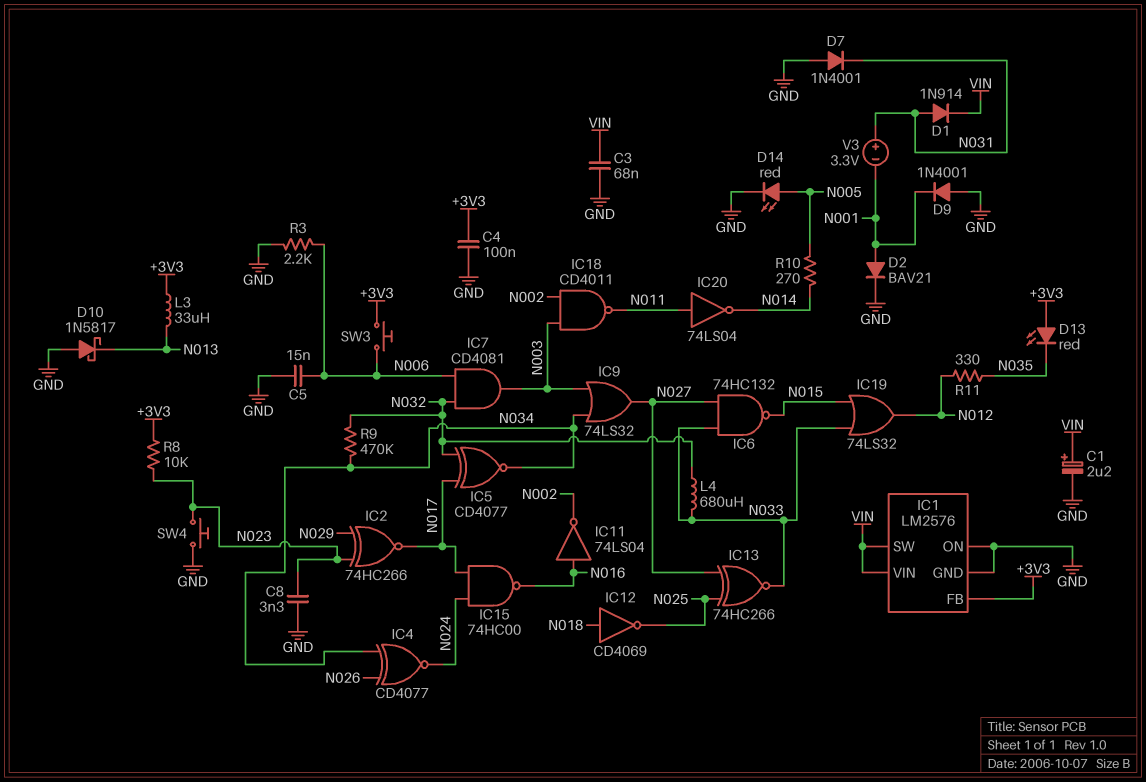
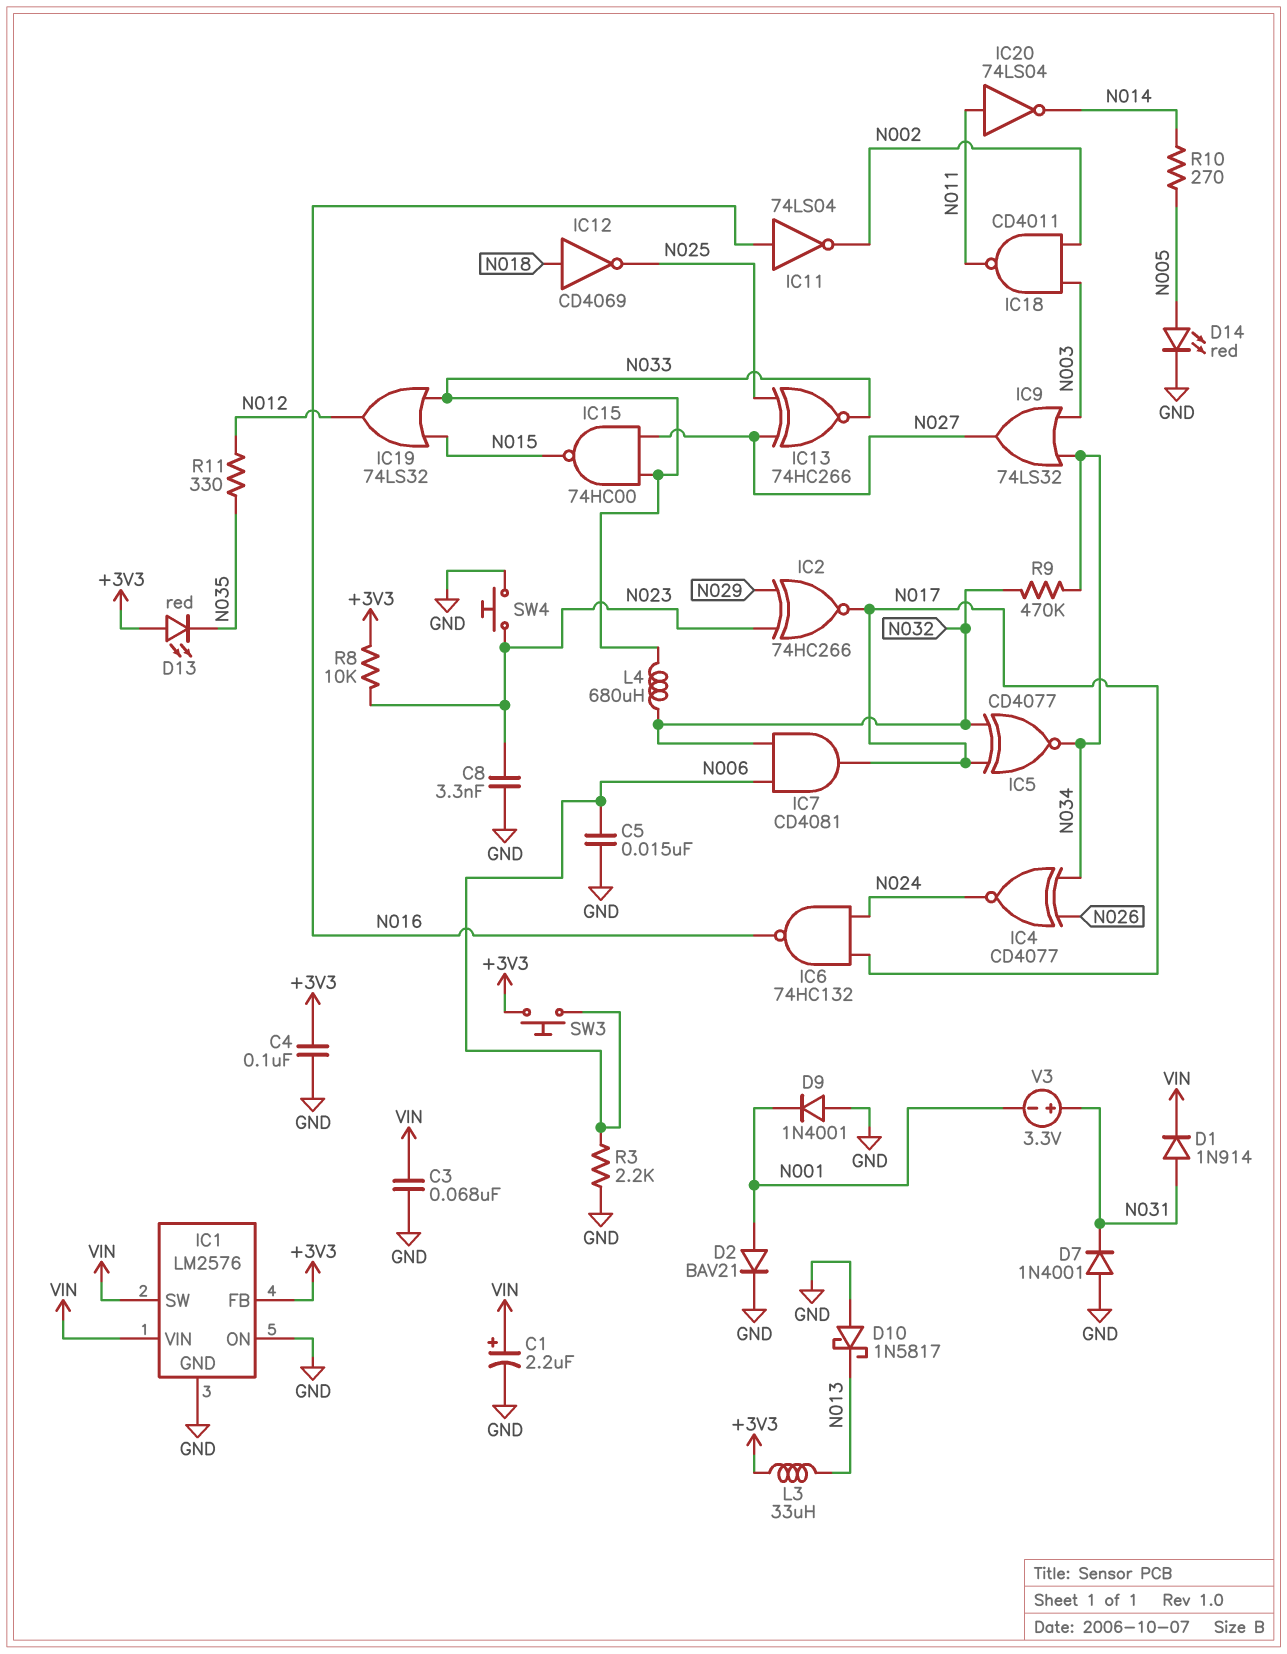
IC6: NAND 74HC132 (in N027, in N033, out N015) -> NAND 74HC132 (in N017, in N024, out N016)
IC7: AND CD4081 (in N006, in N032, out N003) -> AND CD4081 (in N006, in N032, out N017)
IC15: NAND 74HC00 (in N017, in N024, out N016) -> NAND 74HC00 (in N027, in N033, out N015)

